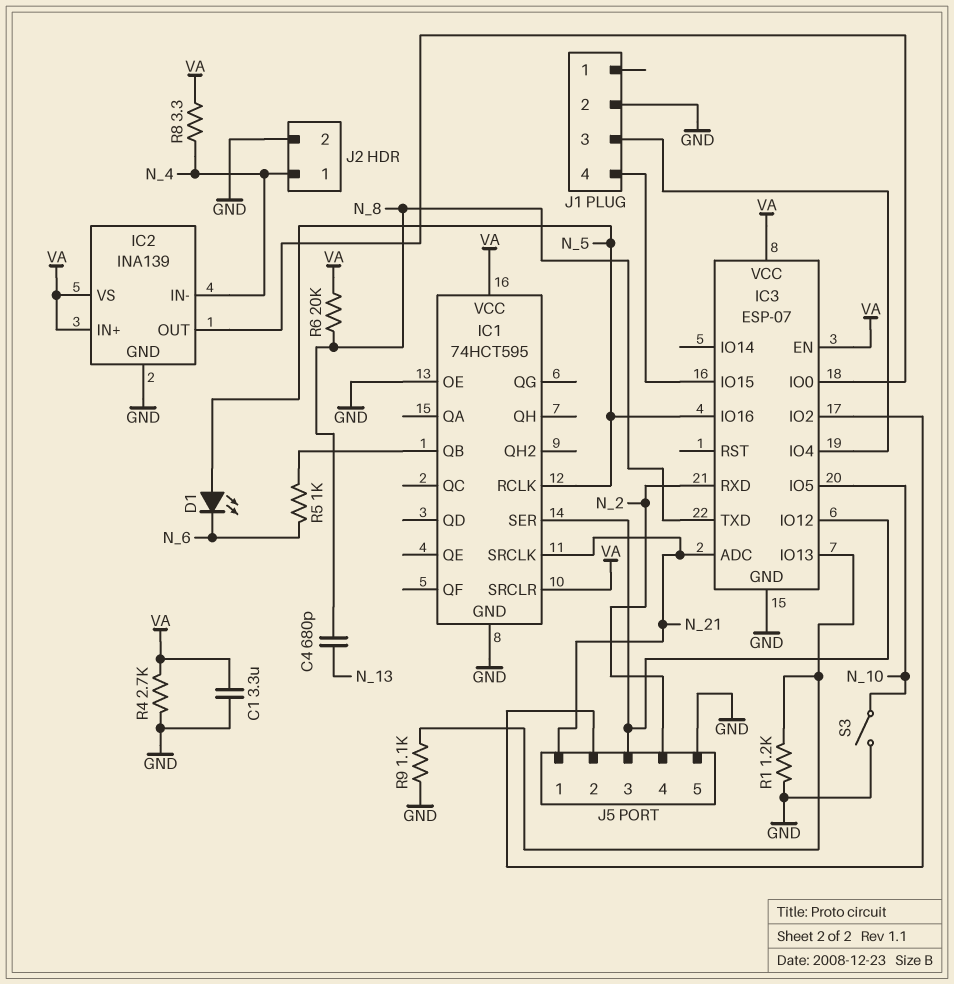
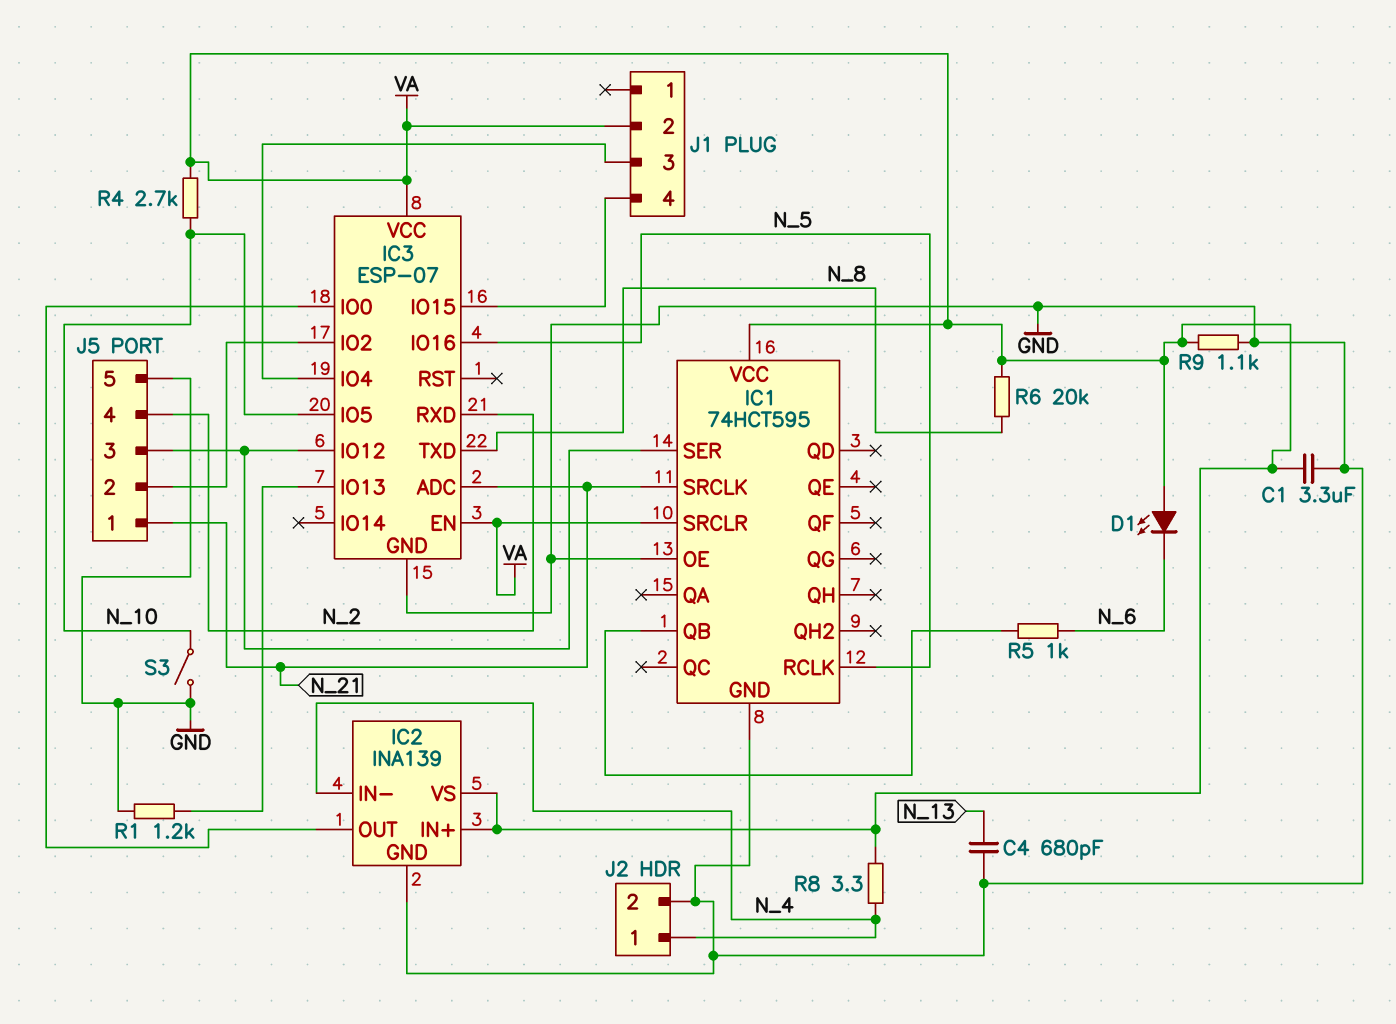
C4: 680pF (N_8, N_13) -> 680pF (GND, N_13)
D1: LED (A N_5, K N_6) -> LED (A VA, K N_6)
J1 pin 2: GND -> VA
R4: 2.7k (GND, VA) -> 2.7k (N_10, VA)
R9: 1.1k (GND, IC3/IO13) -> 1.1k (GND, VA)

